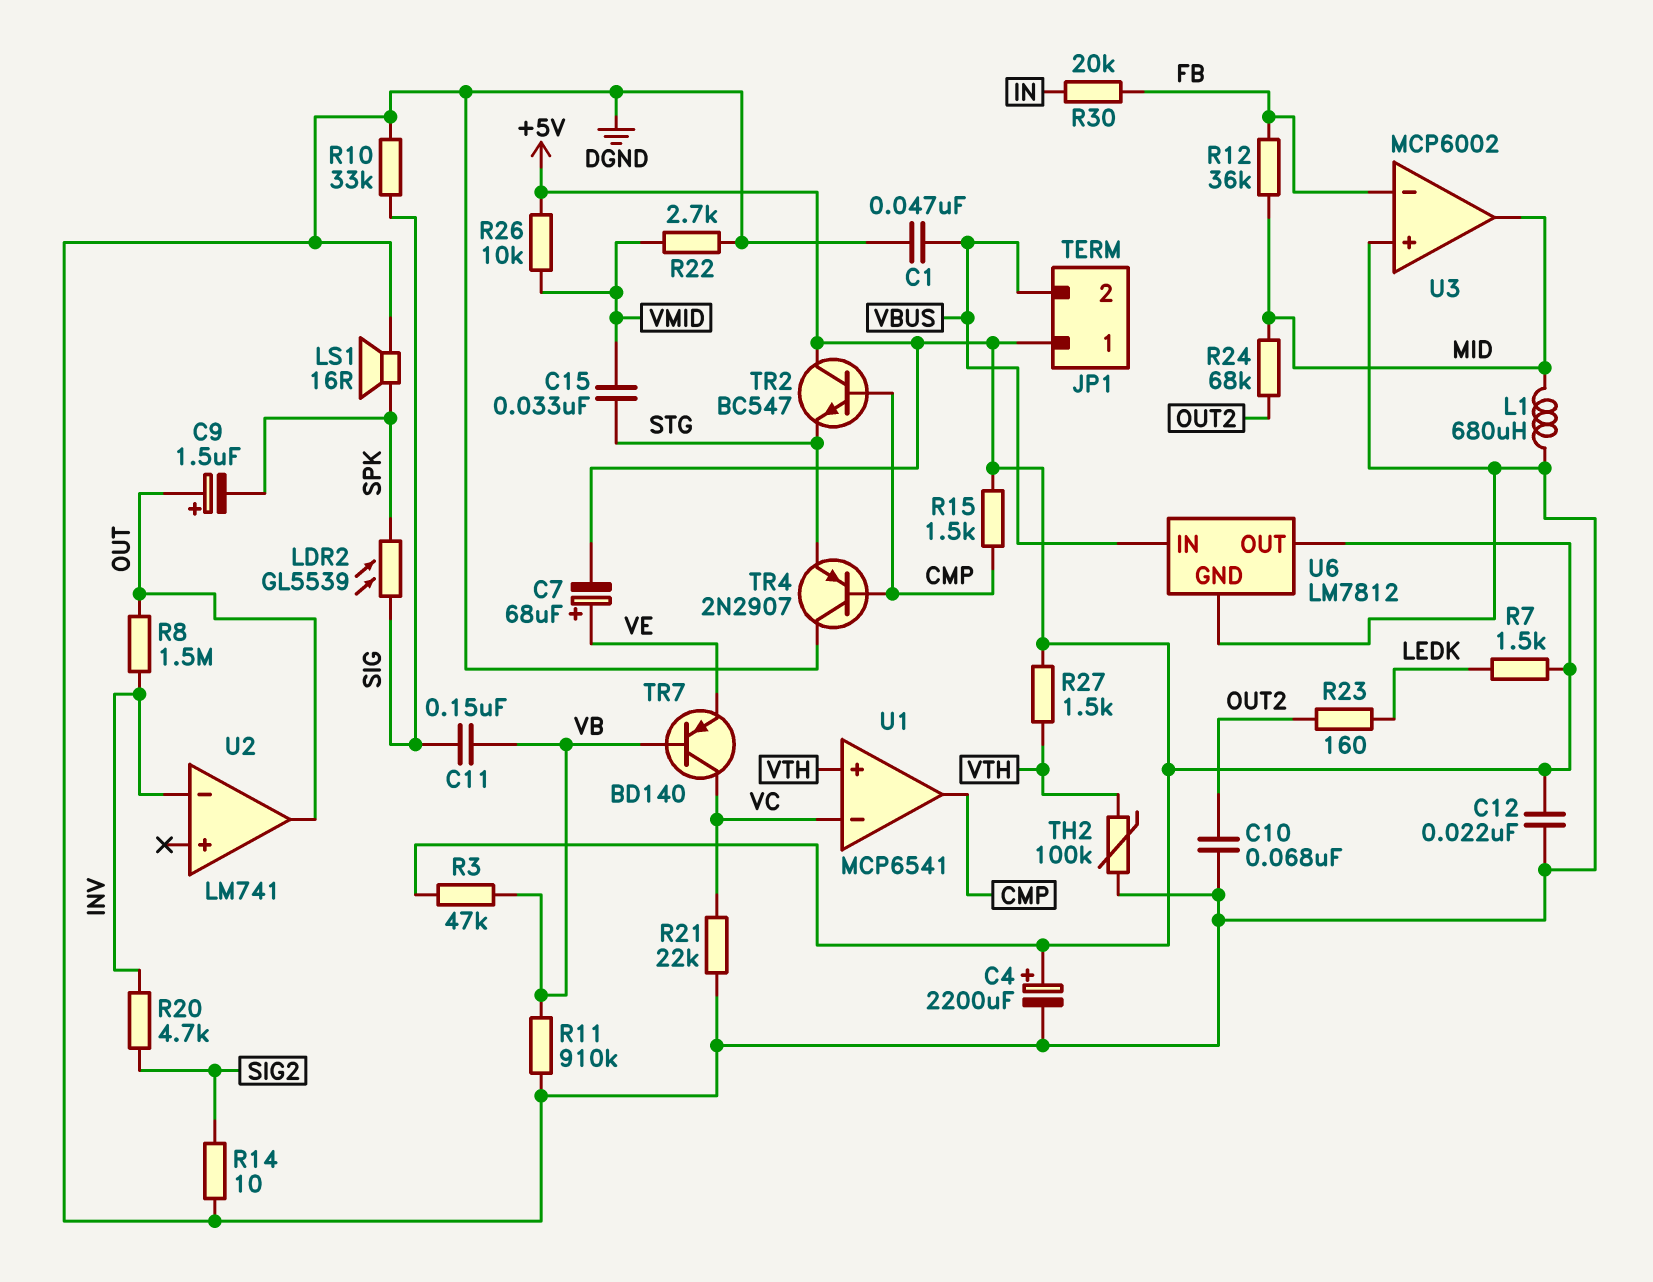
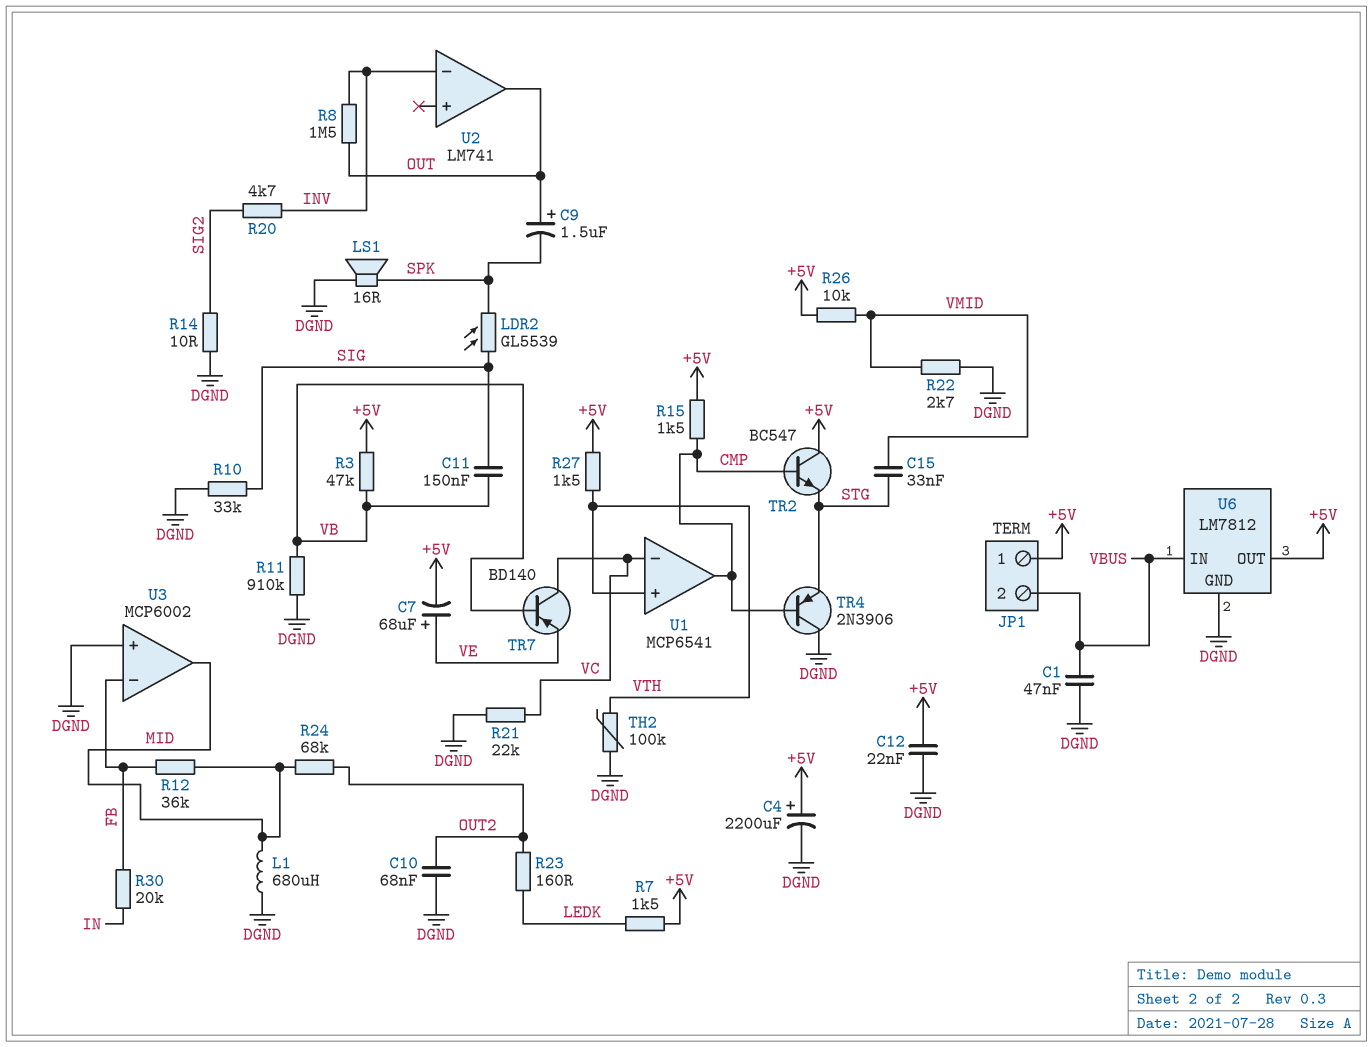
TR4: PNP 2N2907 (B CMP, C DGND, E STG) -> PNP 2N3906 (B CMP, C DGND, E STG)

